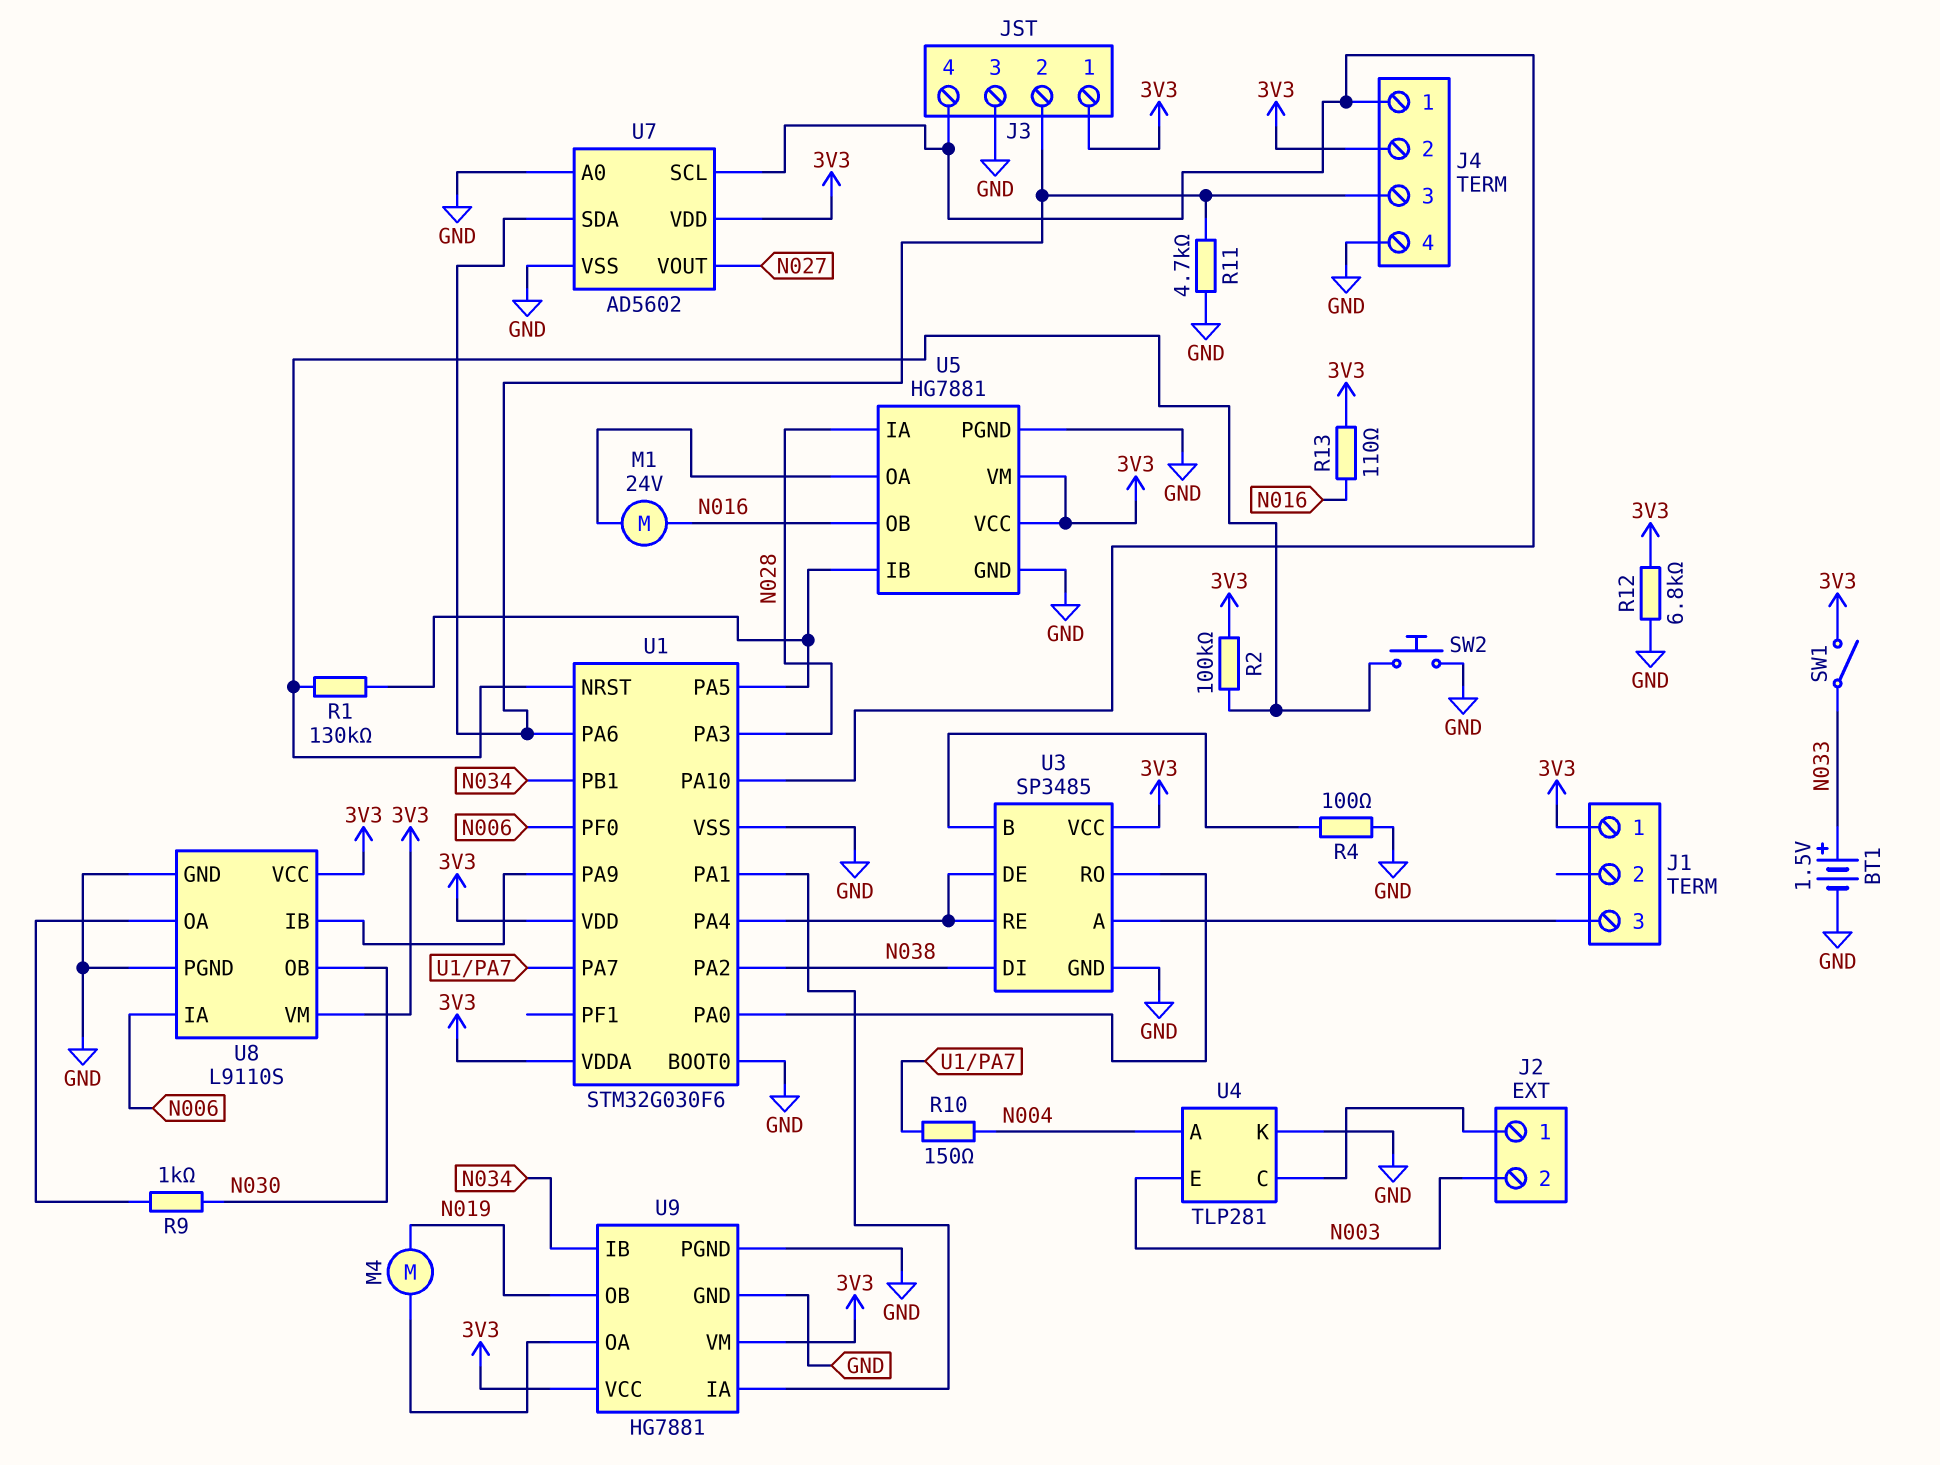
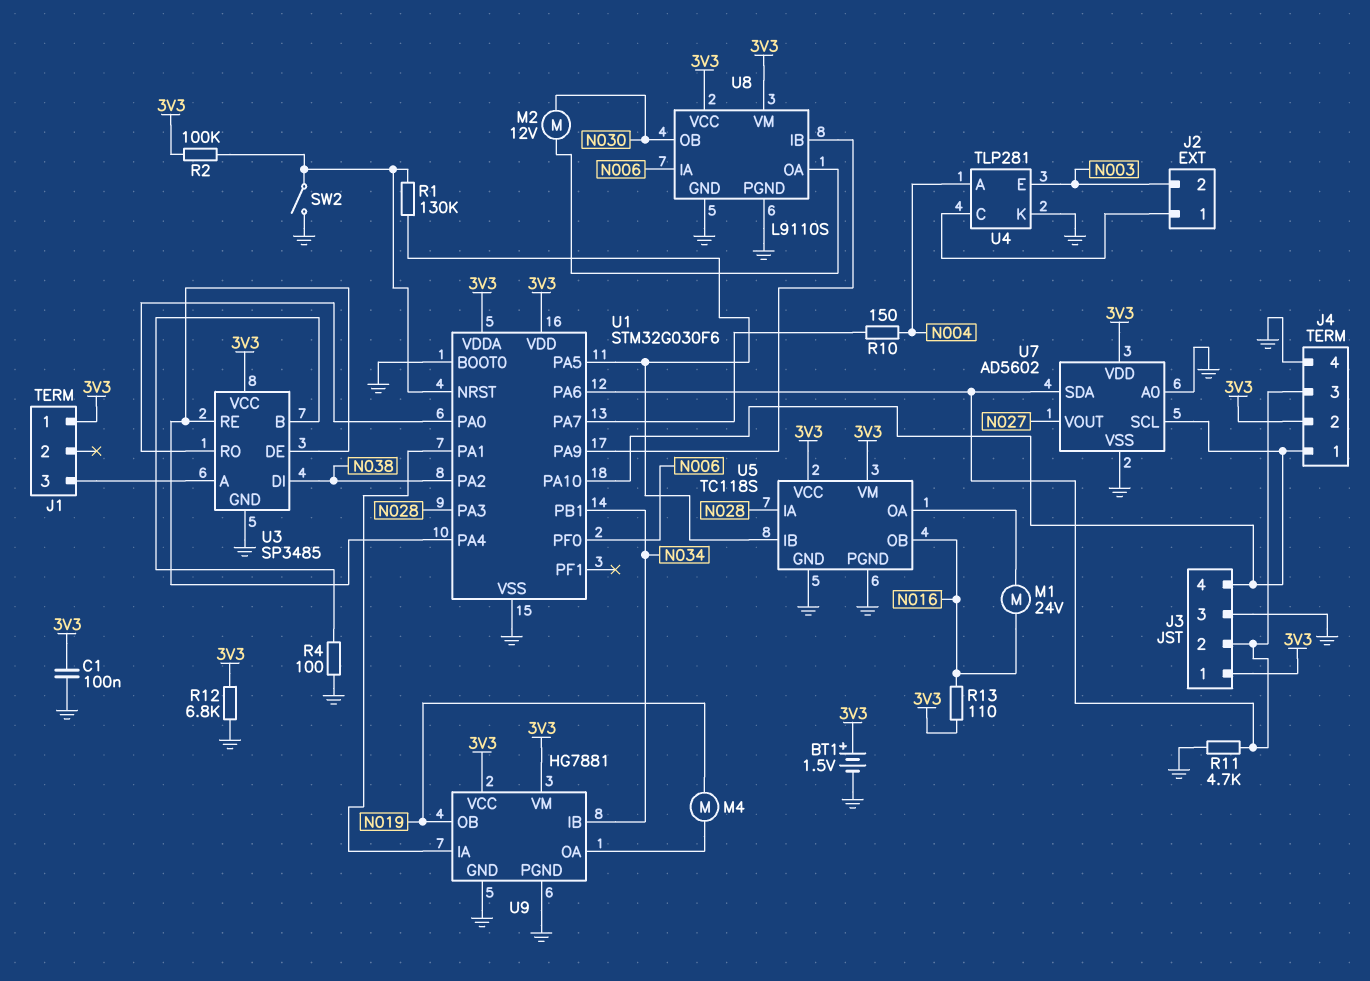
BT1: 1.5V (plus N033, minus GND) -> 1.5V (plus 3V3, minus GND)
C1: none -> 100nF (3V3, GND)
M2: none -> motor 12V (N030, U8/OA)
R9: 1k (N030, U8/OA) -> none
SW1: switch (3V3, N033) -> none
SW2: button (GND, U1/NRST) -> switch (GND, U1/NRST)
U5: HG7881 -> TC118S

